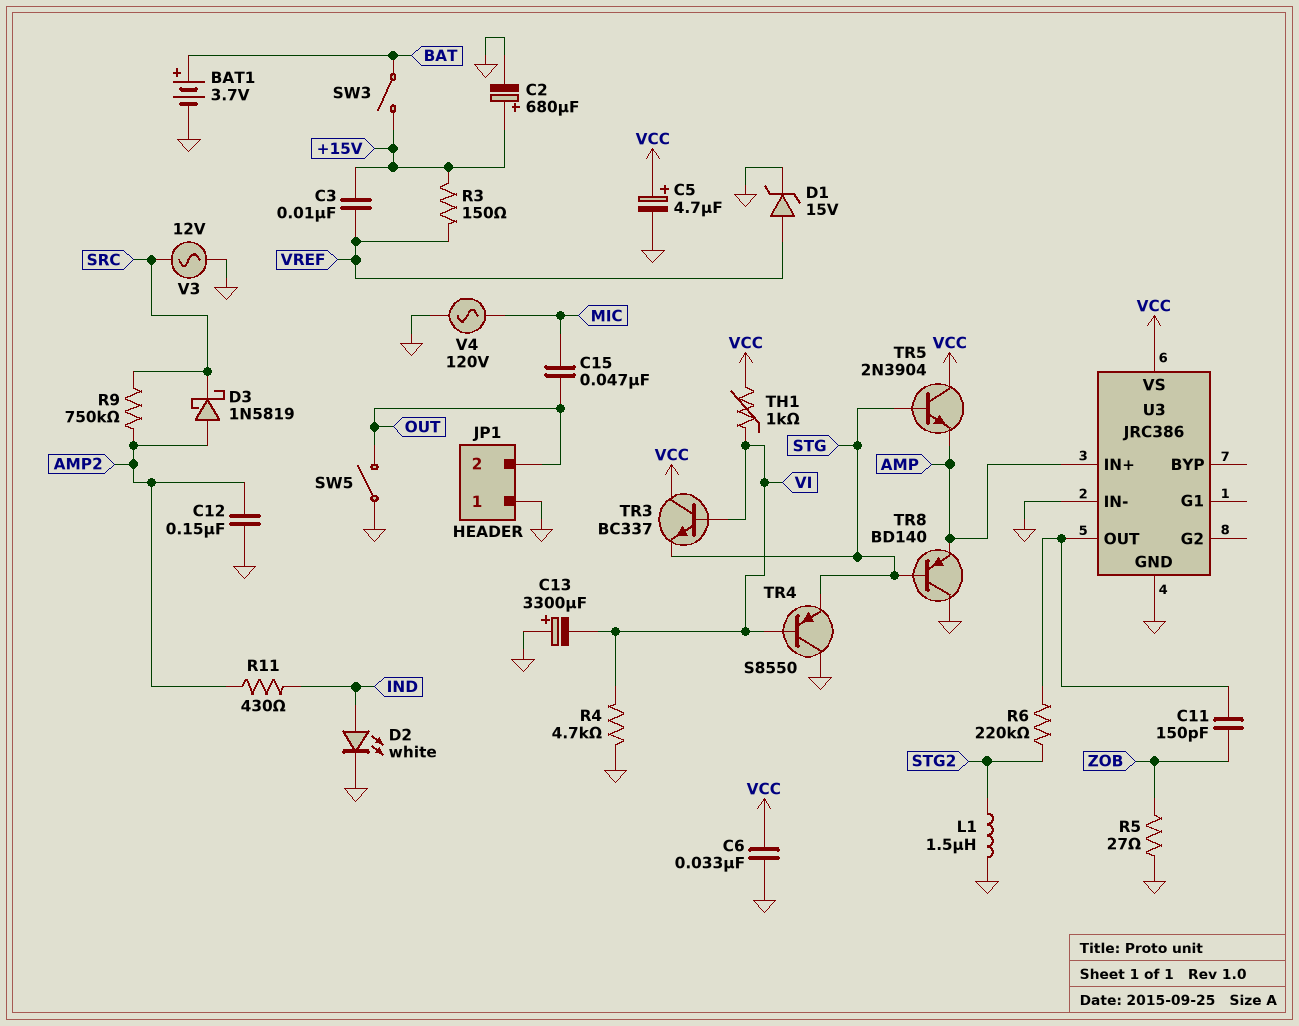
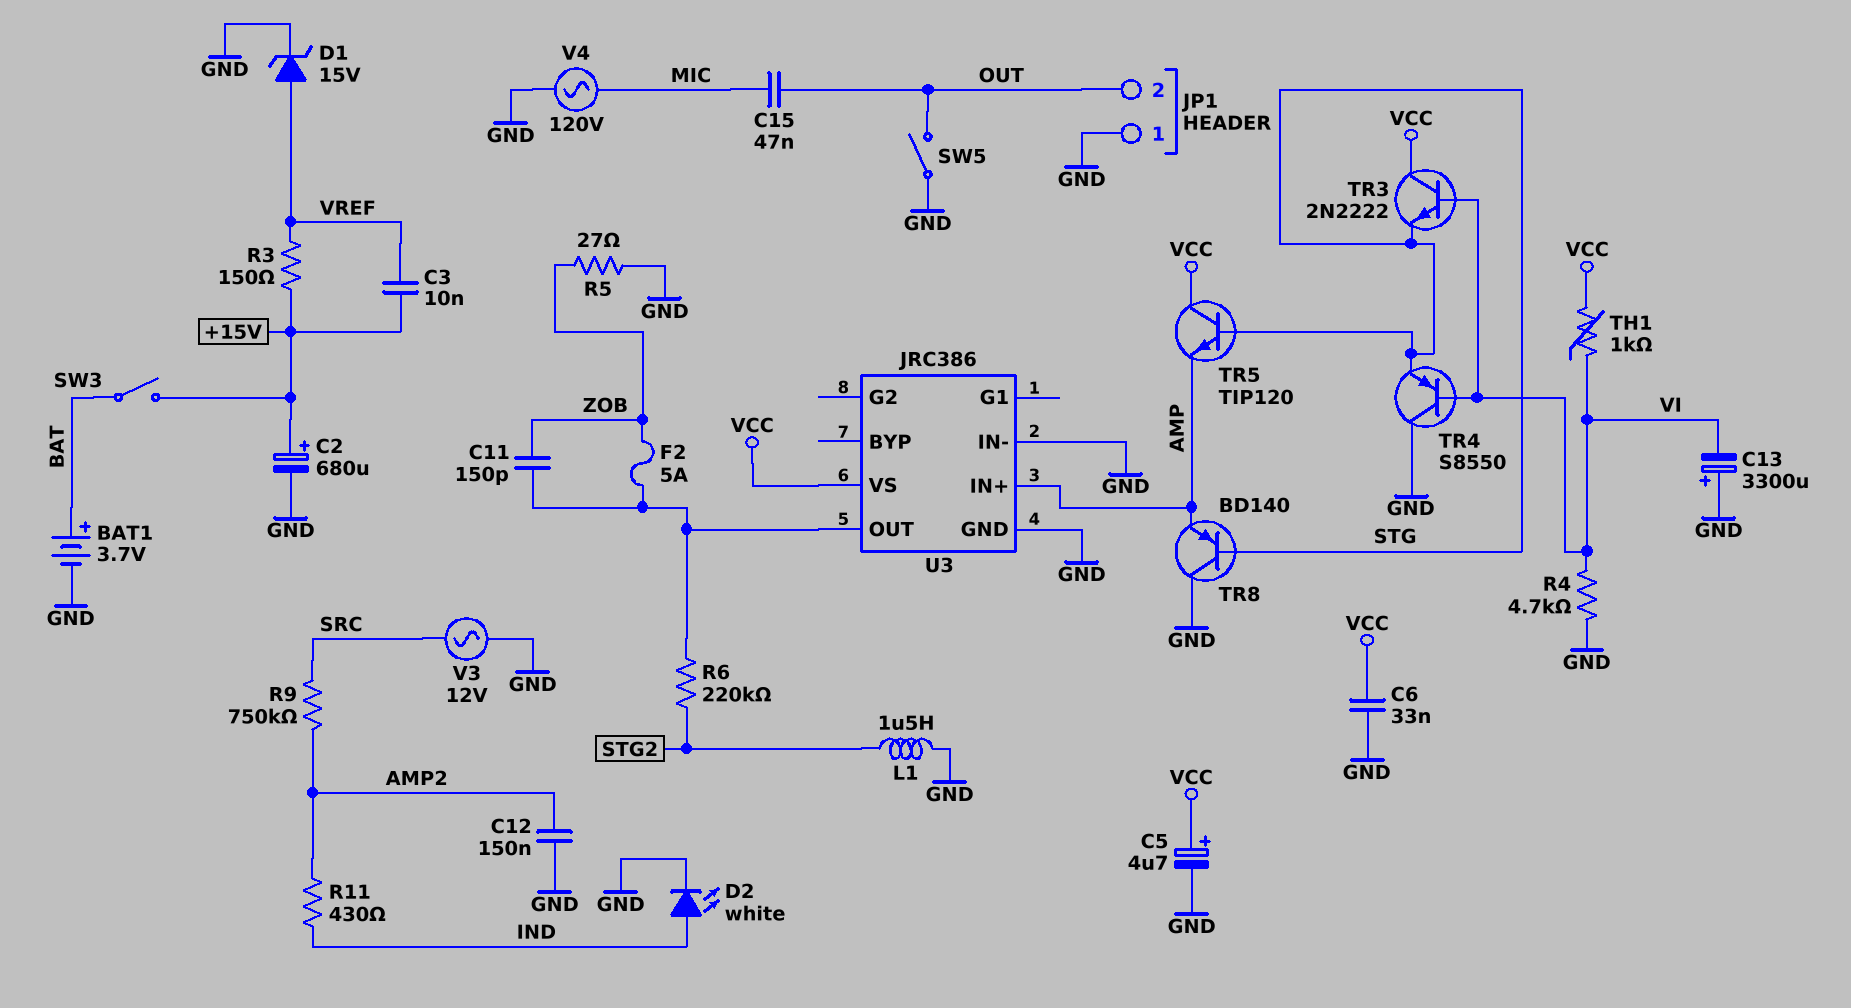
D3: schottky 1N5819 (A AMP2, K SRC) -> none
F2: none -> 5A (U3/OUT, ZOB)
TR3: NPN BC337 (B VI, C VCC, E STG) -> NPN 2N2222 (B VI, C VCC, E STG)
TR5: NPN 2N3904 (B STG, C VCC, E AMP) -> NPN TIP120 (B STG, C VCC, E AMP)

